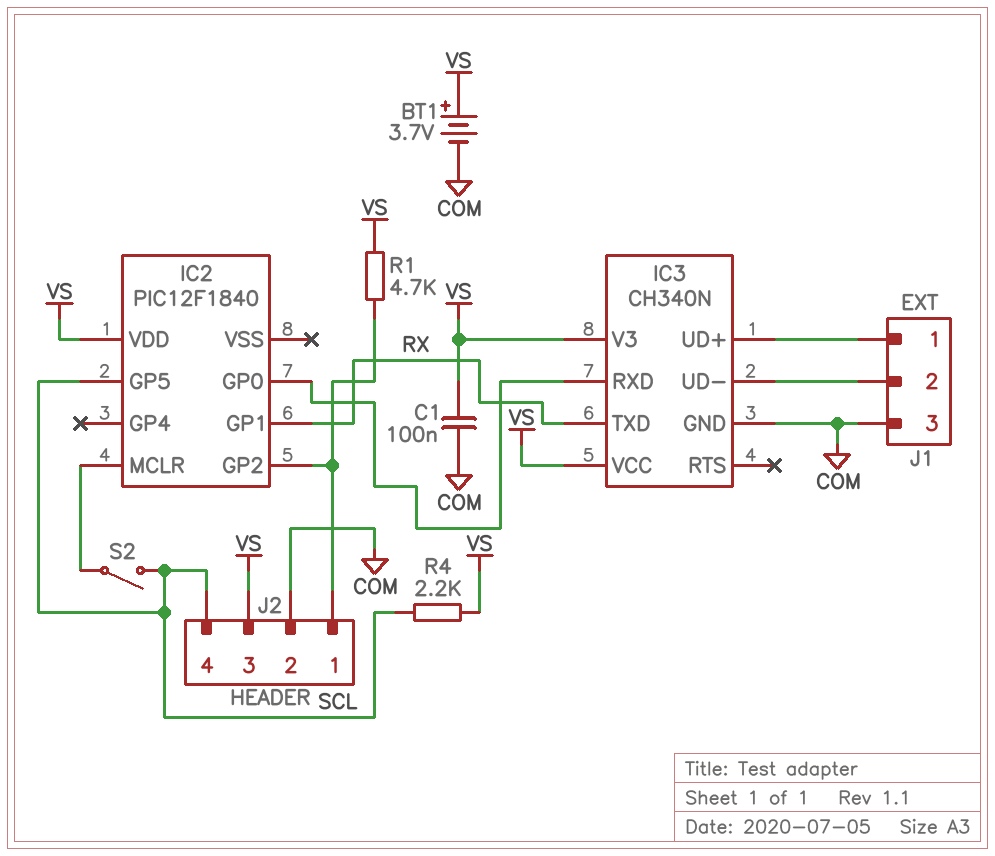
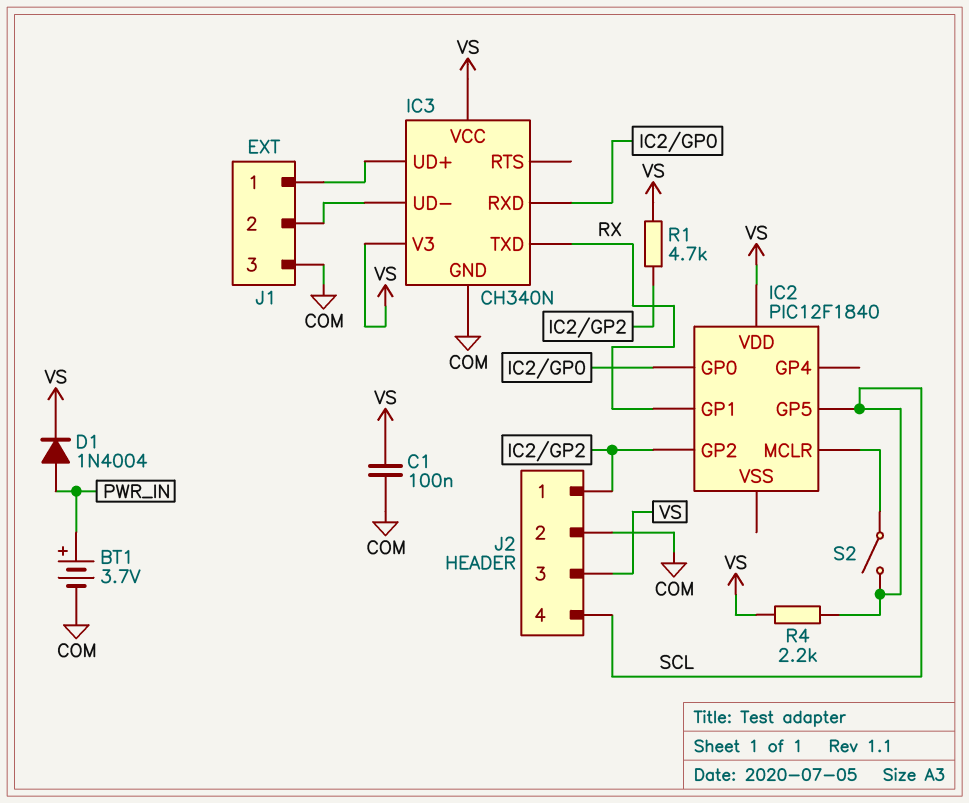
BT1: 3.7V (plus VS, minus COM) -> 3.7V (plus PWR_IN, minus COM)
D1: none -> diode 1N4004 (A PWR_IN, K VS)

